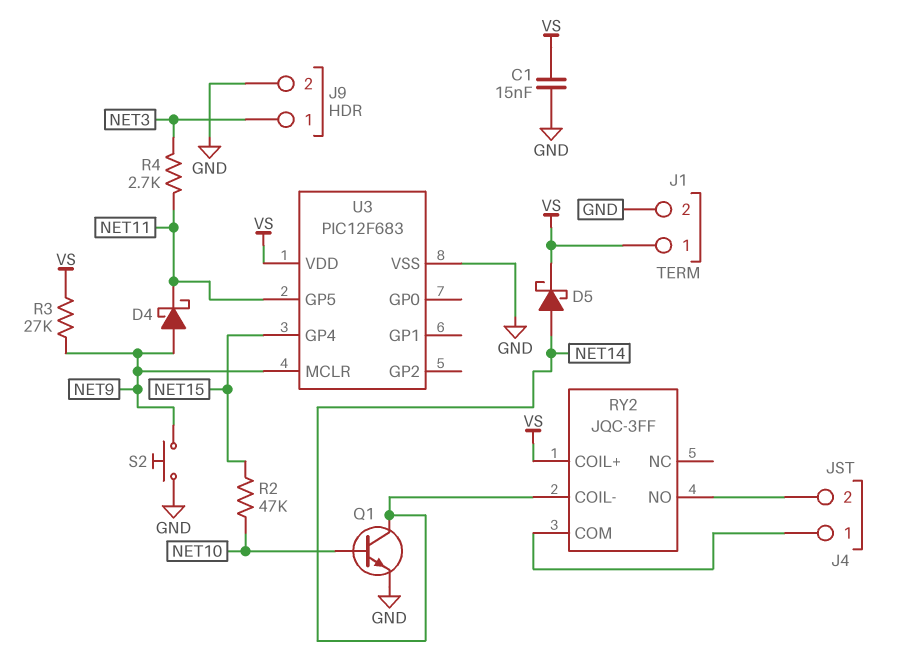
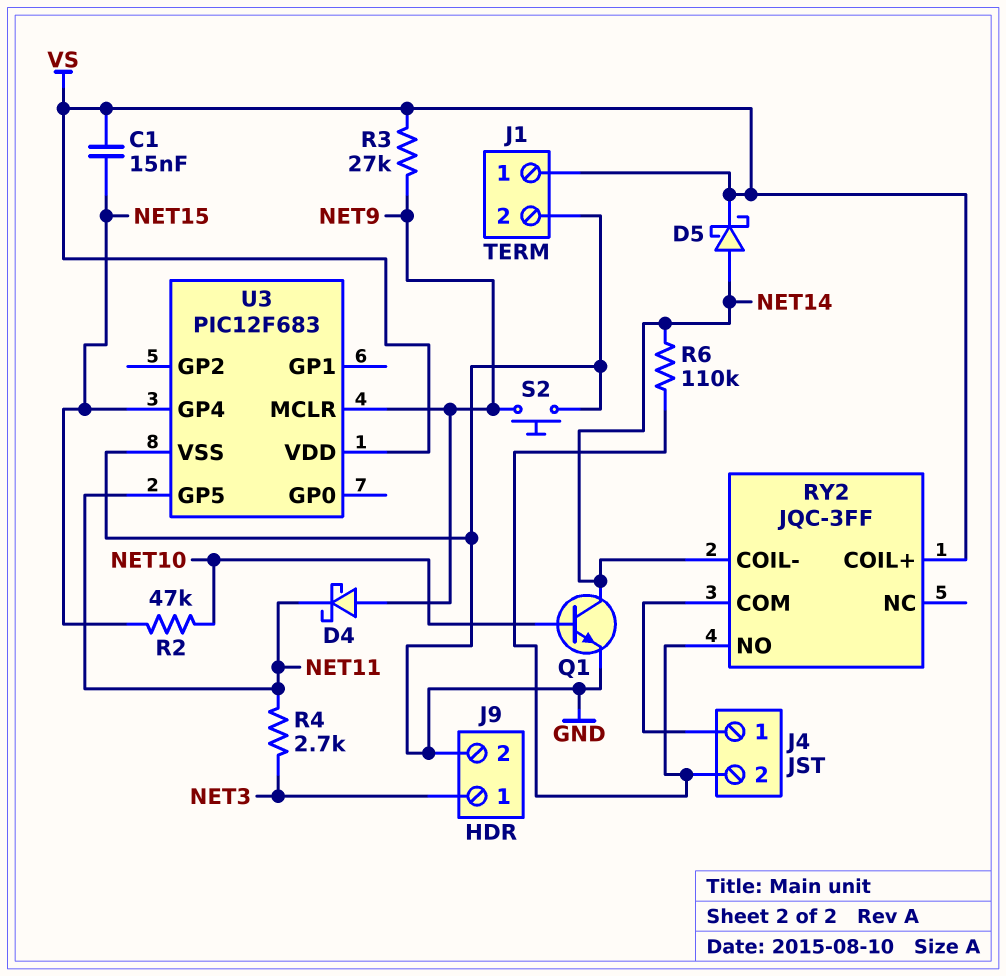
C1: 15nF (GND, VS) -> 15nF (NET15, VS)
R6: none -> 110k (J4/2, NET14)

